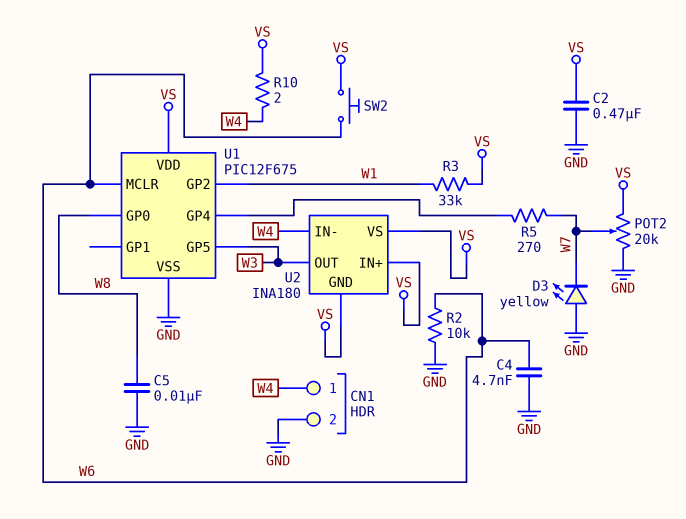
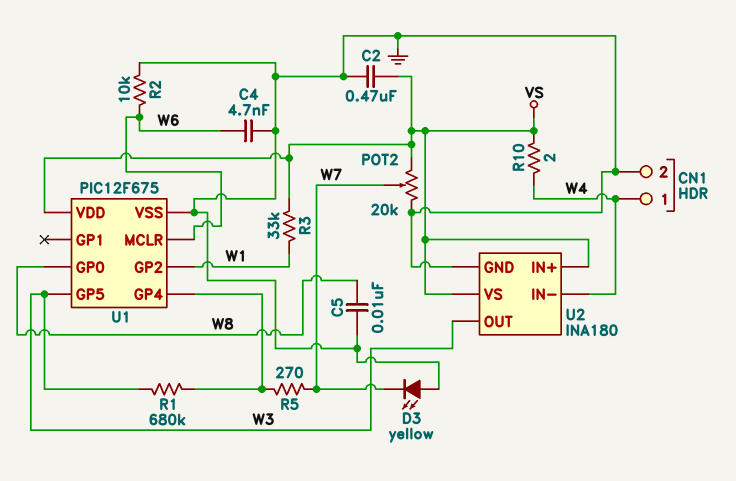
R1: none -> 680k (U1/GP4, W3)
SW2: button (VS, W6) -> none
U2 pin GND: VS -> GND

